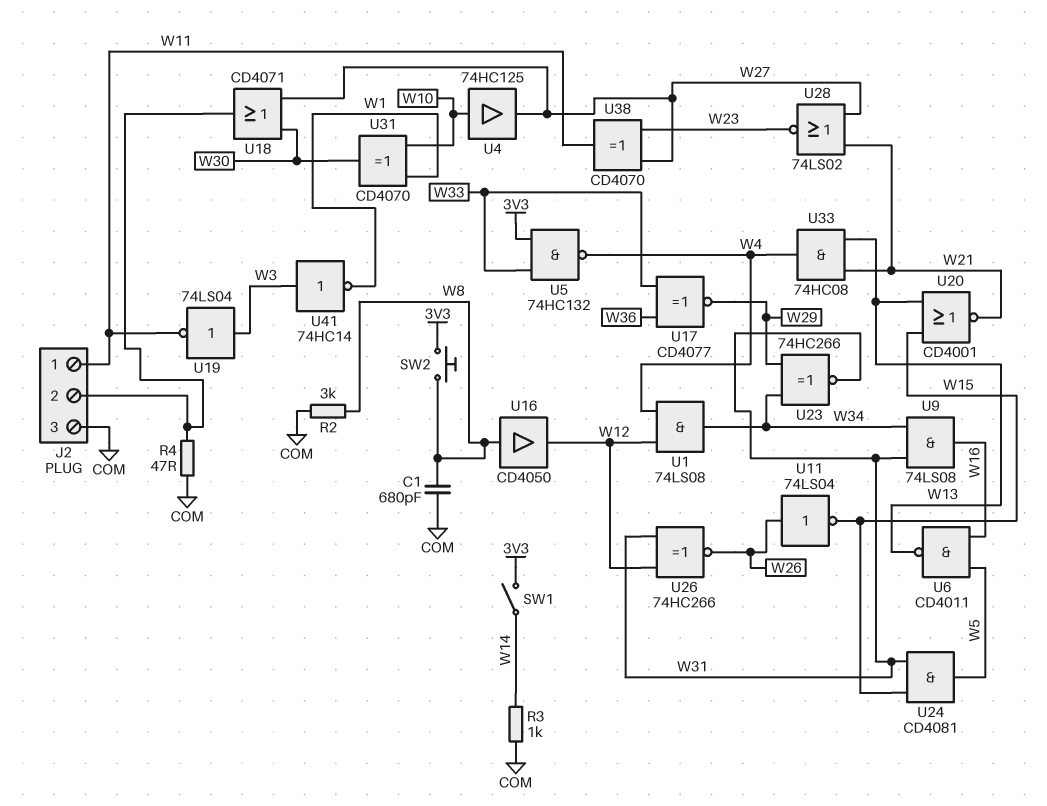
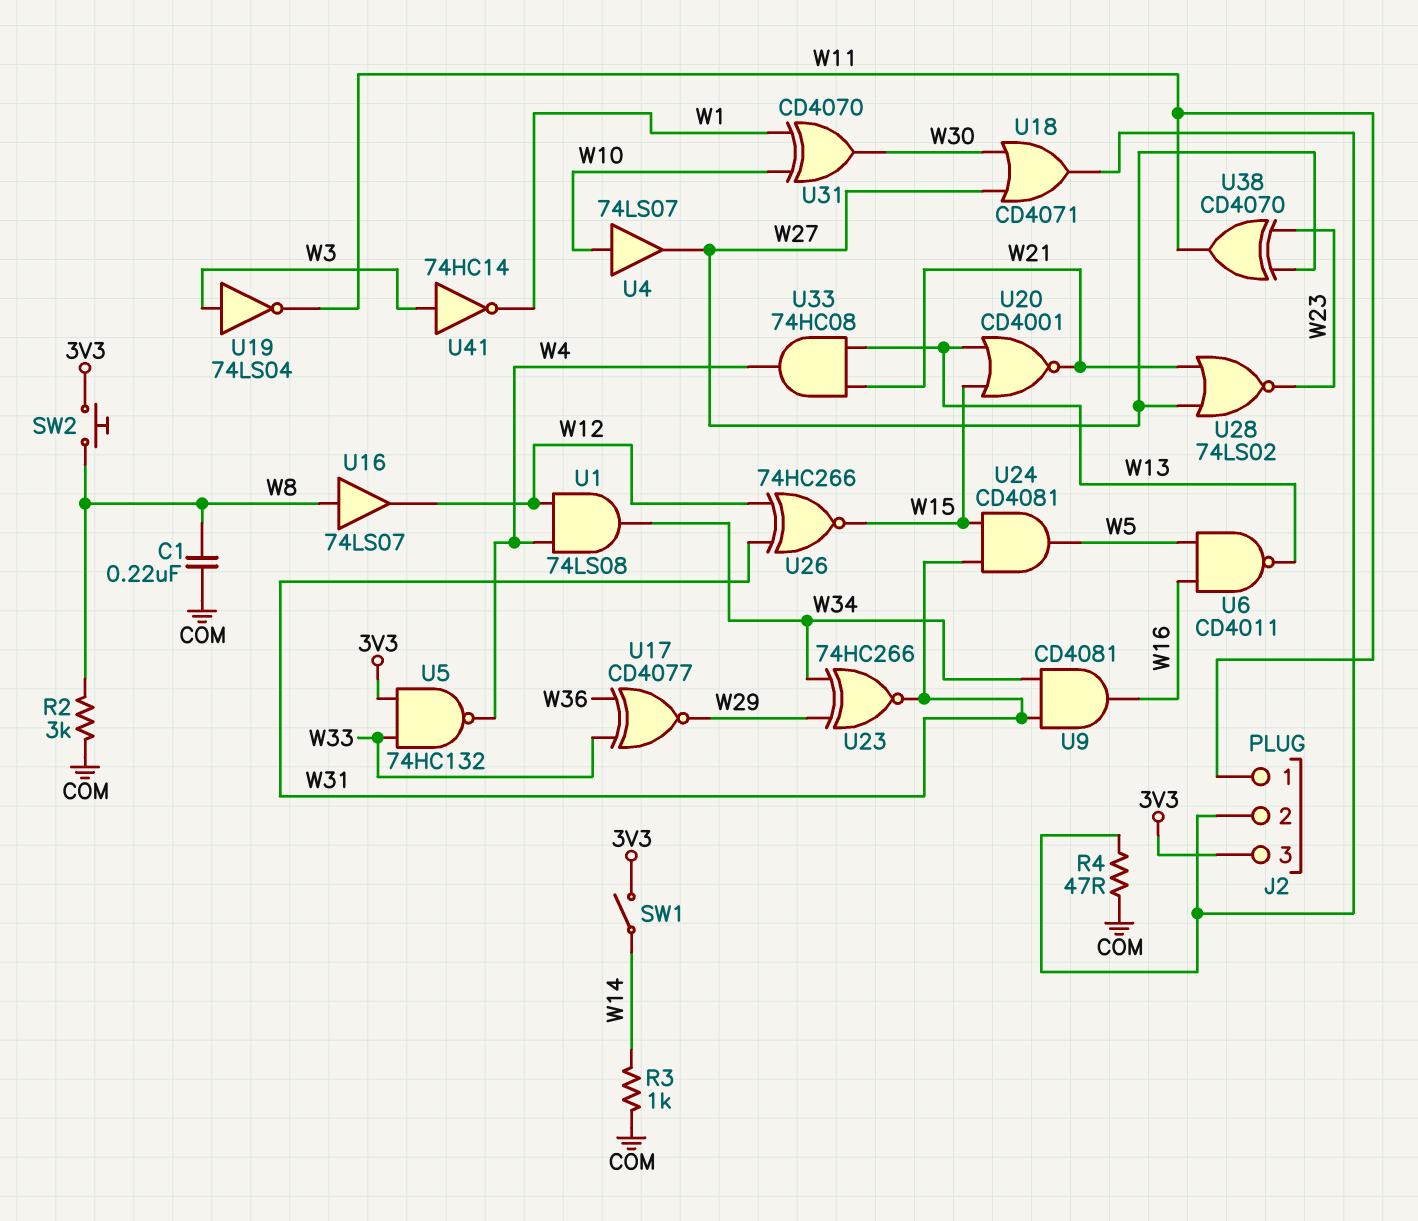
C1: 680pF (COM, W8) -> 220nF (COM, W8)
J2 pin 3: COM -> 3V3
U4: buffer 74HC125 (in W10, out W27) -> buffer 74LS07 (in W10, out W27)
U9: AND 74LS08 (in W31, in W34, out W16) -> AND CD4081 (in W31, in W34, out W16)
U11: NOT 74LS04 (in W26, out W15) -> none
U16: buffer CD4050 (in W8, out W12) -> buffer 74LS07 (in W8, out W12)
U26: XNOR 74HC266 (in W12, in W31, out W26) -> XNOR 74HC266 (in W12, in W31, out W15)

